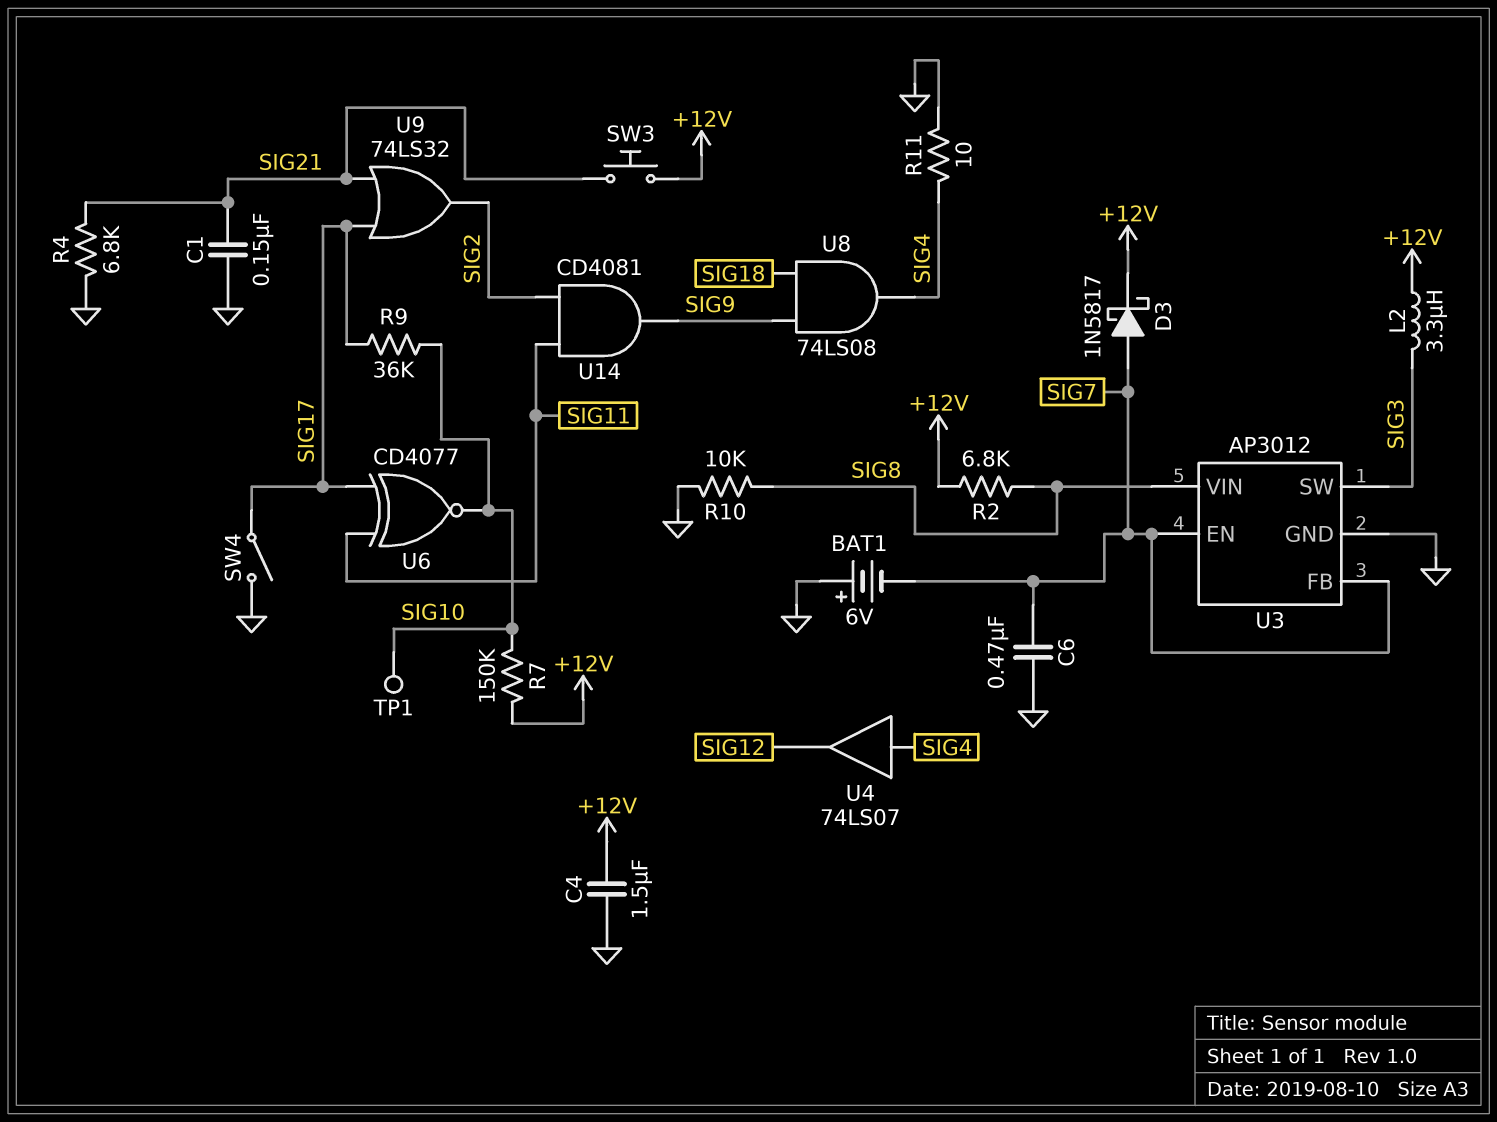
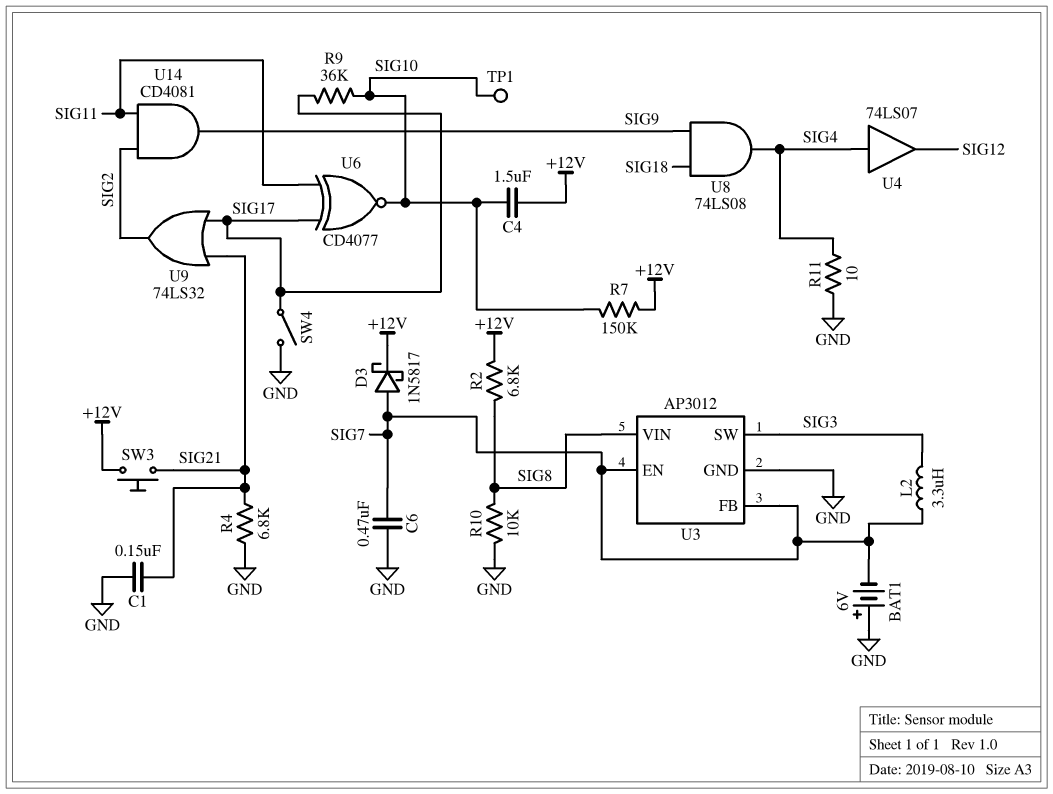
C4: 1.5uF (+12V, GND) -> 1.5uF (+12V, SIG10)
L2: 3.3uH (+12V, SIG3) -> 3.3uH (SIG3, SIG7)

